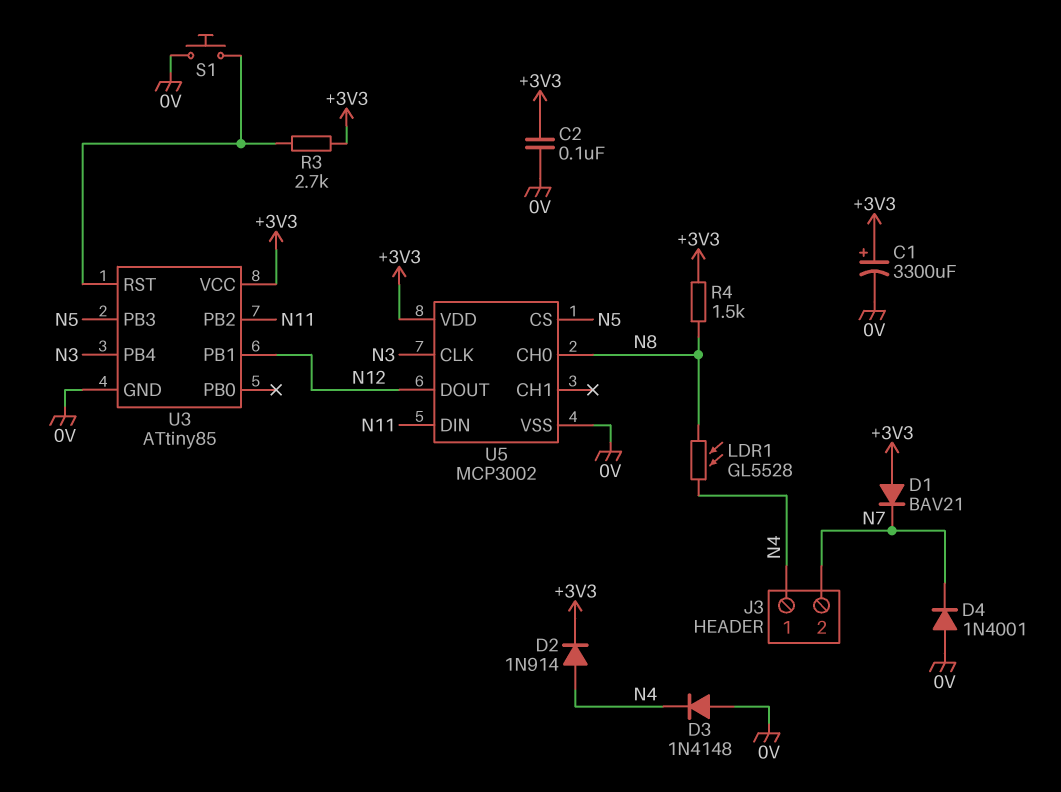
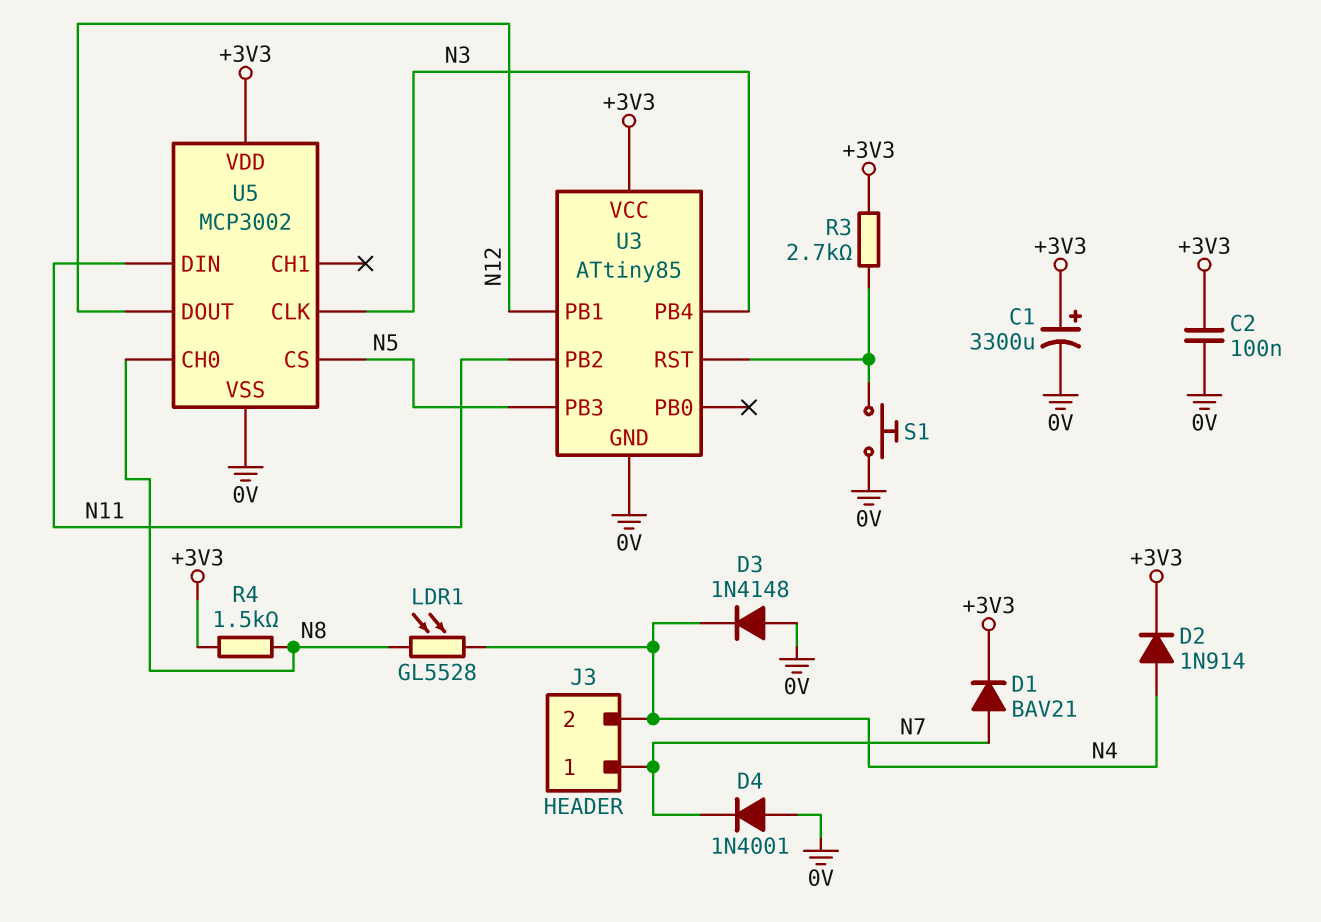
D1: diode BAV21 (A +3V3, K N7) -> diode BAV21 (A N7, K +3V3)
J3 pin 1: N4 -> N7
J3 pin 2: N7 -> N4

